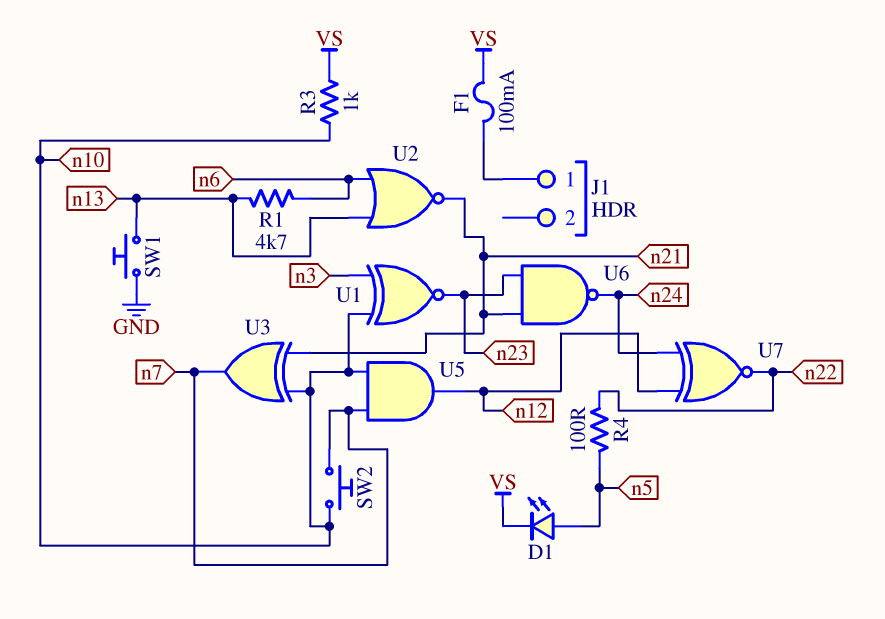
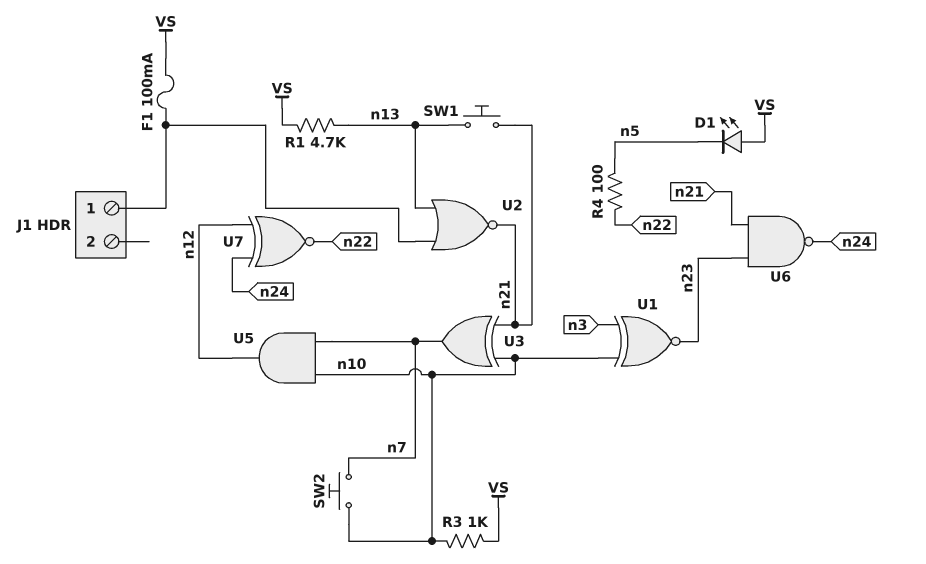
D1: LED (A n5, K VS) -> LED (A VS, K n5)
R1: 4.7k (n6, n13) -> 4.7k (VS, n13)
SW1: button (GND, n13) -> button (n13, n21)
U2: NOR (in n6, in n13, out n21) -> NOR (in J1/1, in n13, out n21)

